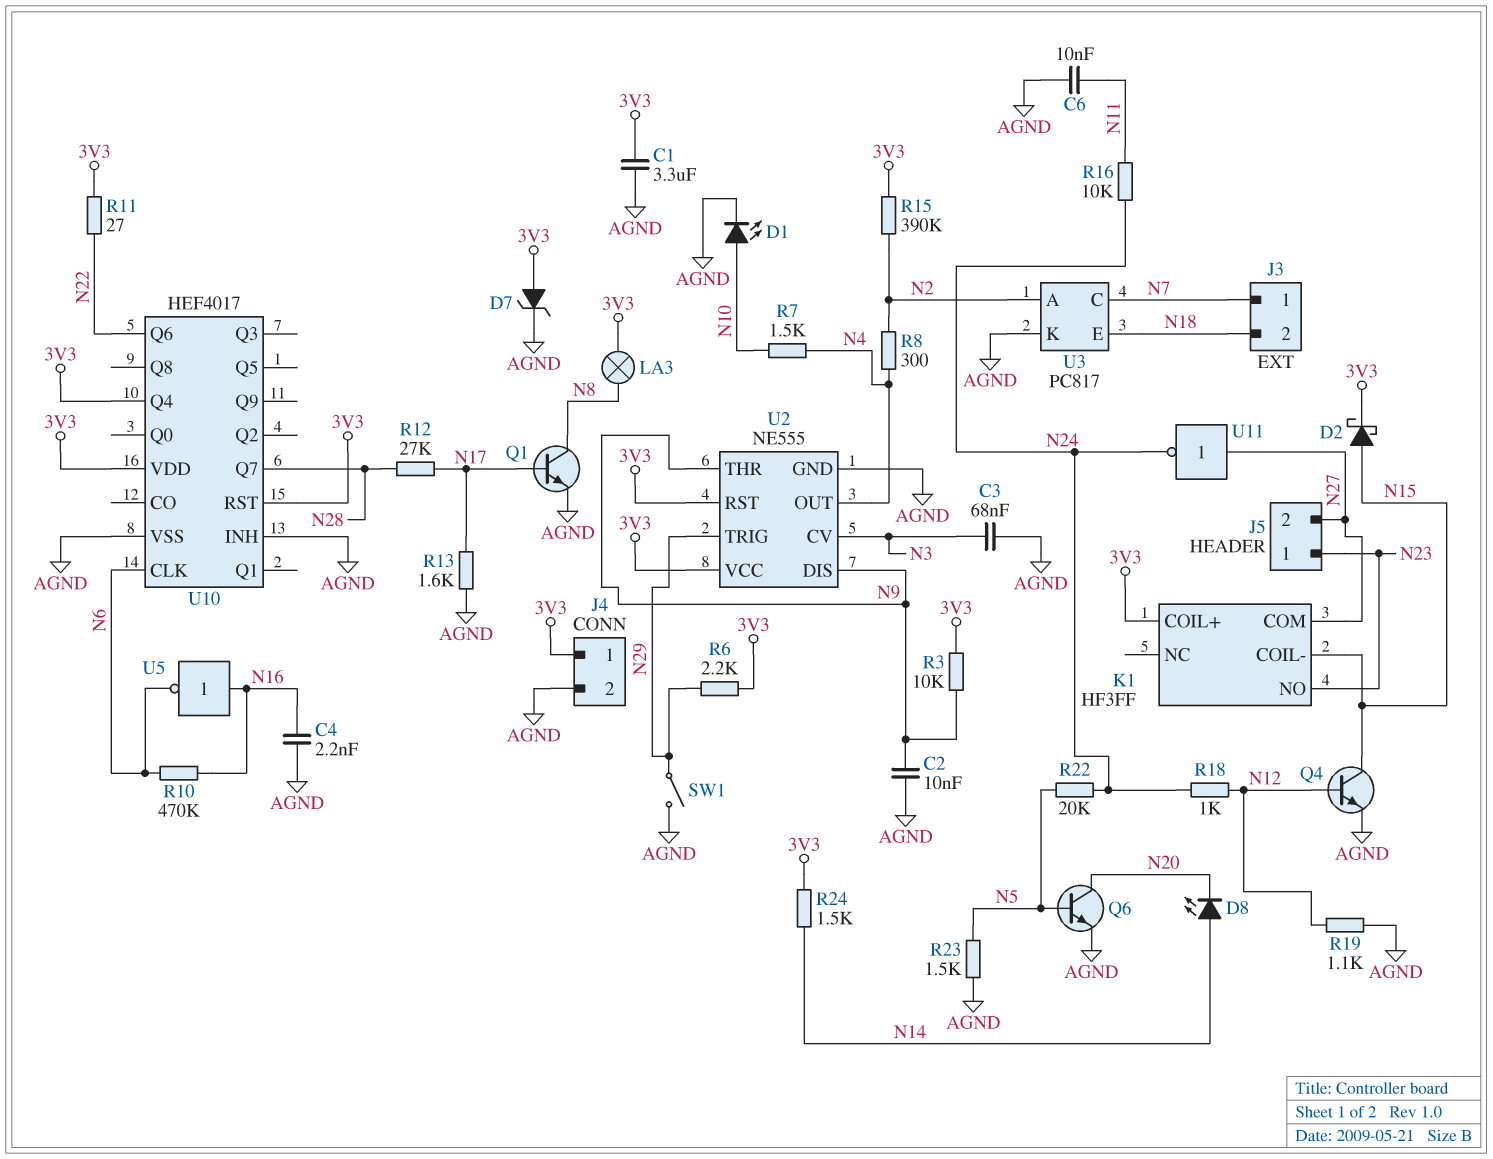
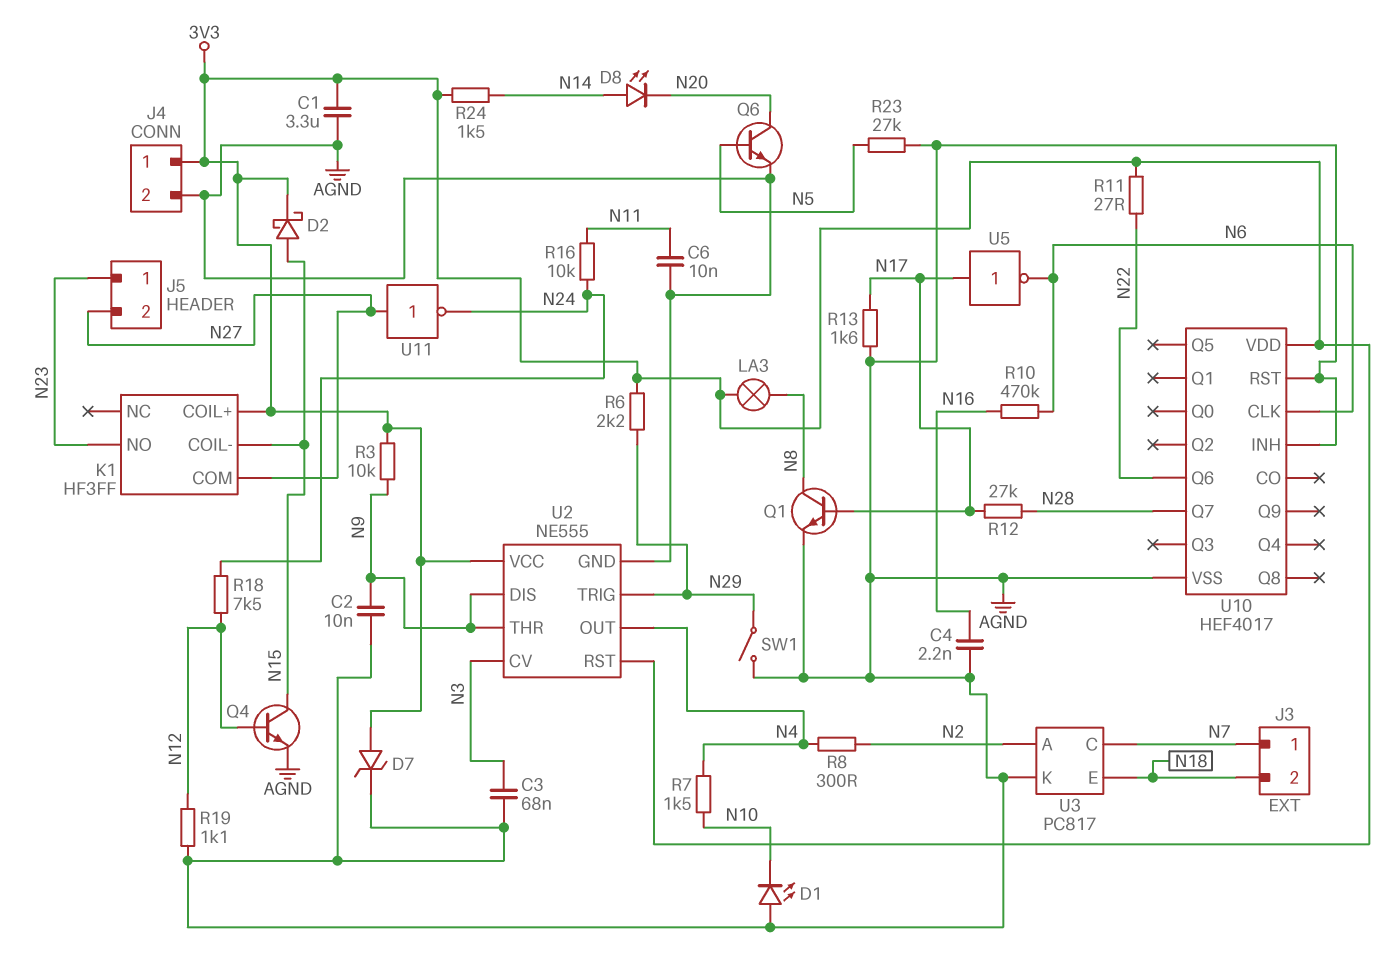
D1: LED (A N10, K AGND) -> LED (A AGND, K N10)
R15: 390k (3V3, N2) -> none
R18: 1k (N12, N24) -> 7.5k (N12, N24)
R22: 20k (N5, N24) -> none
R23: 1.5k (AGND, N5) -> 27k (AGND, N5)
U5: NOT (in N16, out N6) -> NOT (in N17, out N6)
U10 pin Q4: 3V3 -> none
U10 pin RST: 3V3 -> AGND

